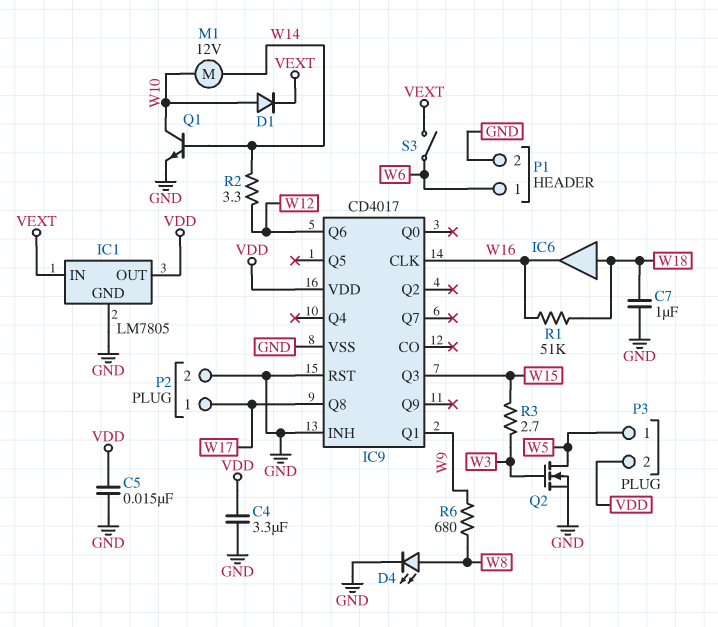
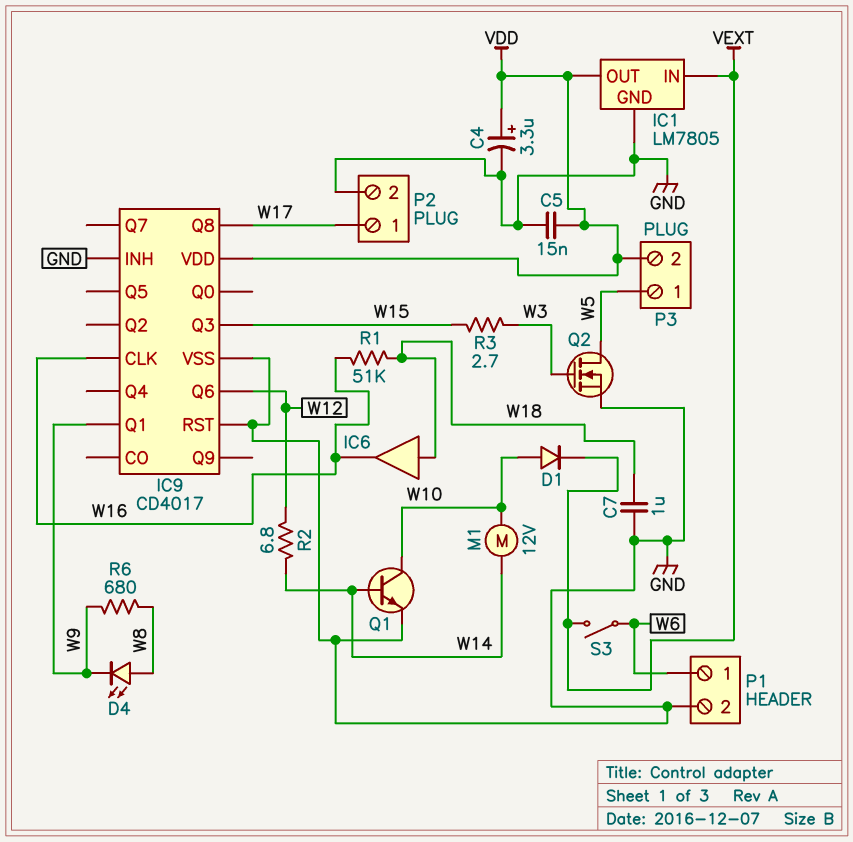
C4: 3.3uF (GND, VDD) -> 3.3uF (plus VDD, minus GND)
D4: LED (A W8, K GND) -> LED (A W8, K W9)
R2: 3.3 (W12, W14) -> 6.8 (W12, W14)

